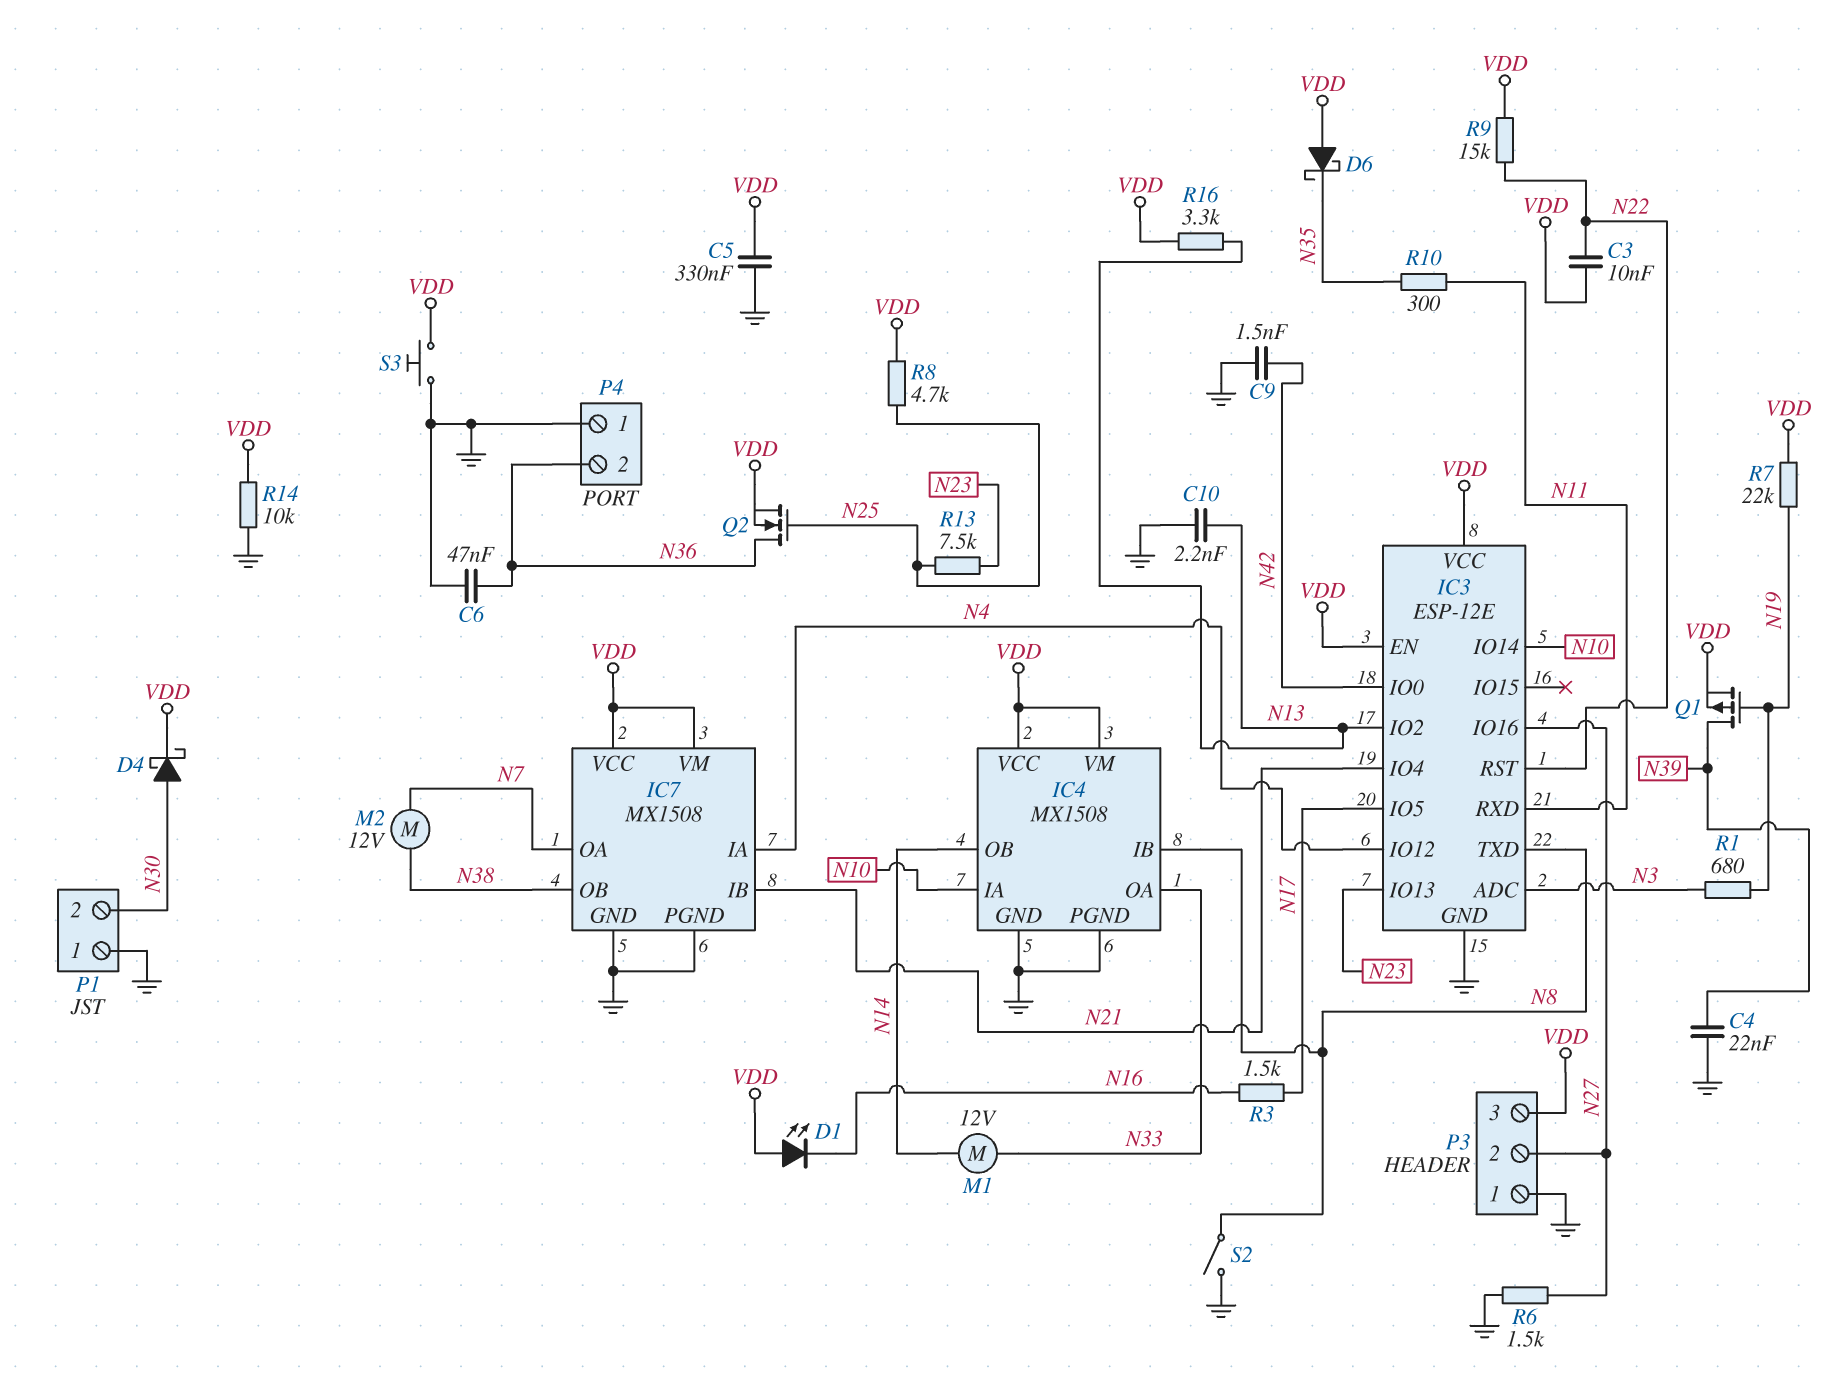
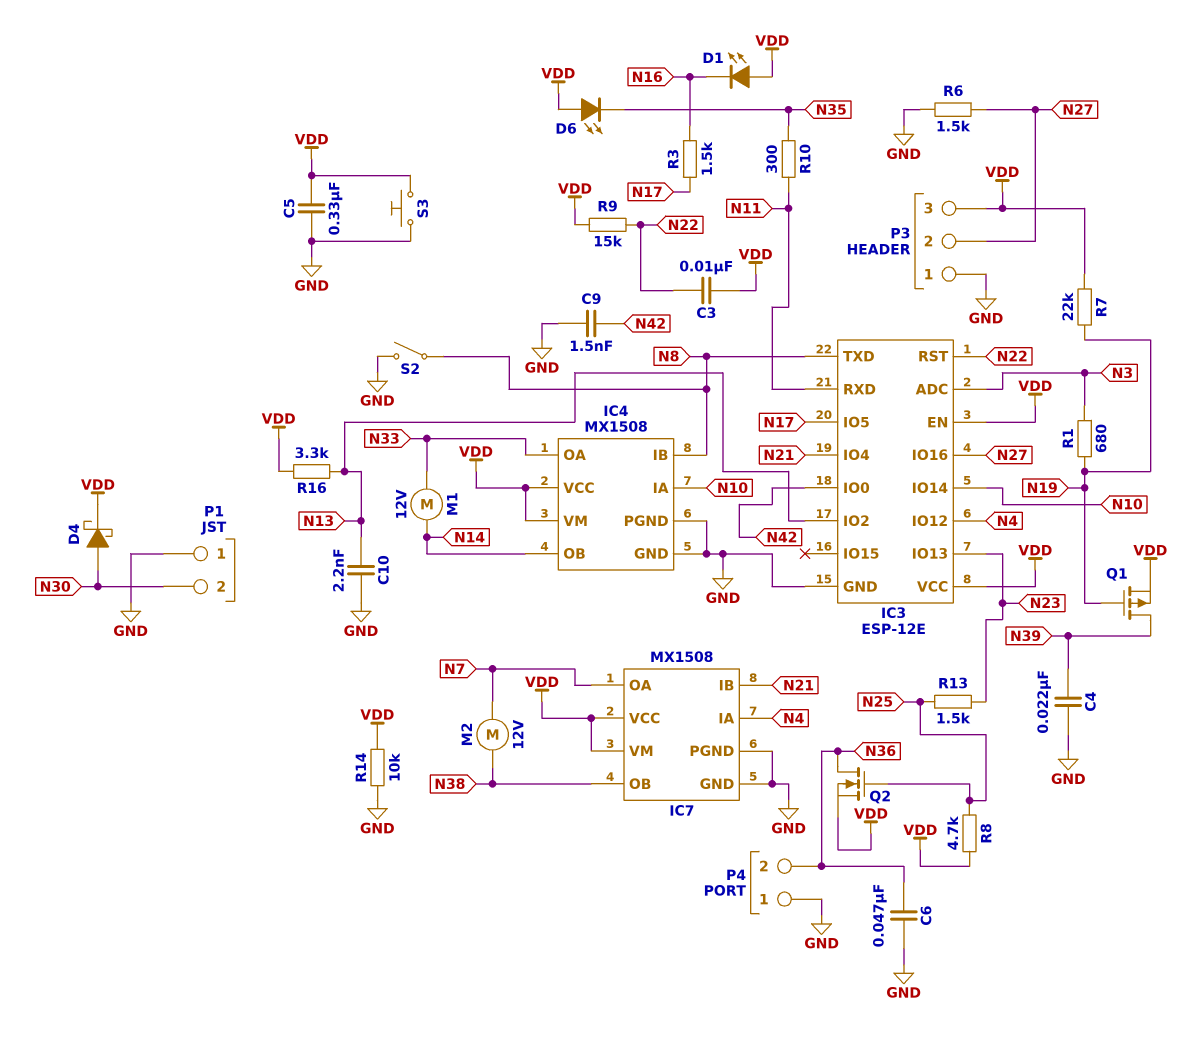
D6: schottky (A VDD, K N35) -> LED (A VDD, K N35)
R13: 7.5k (N23, N25) -> 1.5k (N23, N25)

